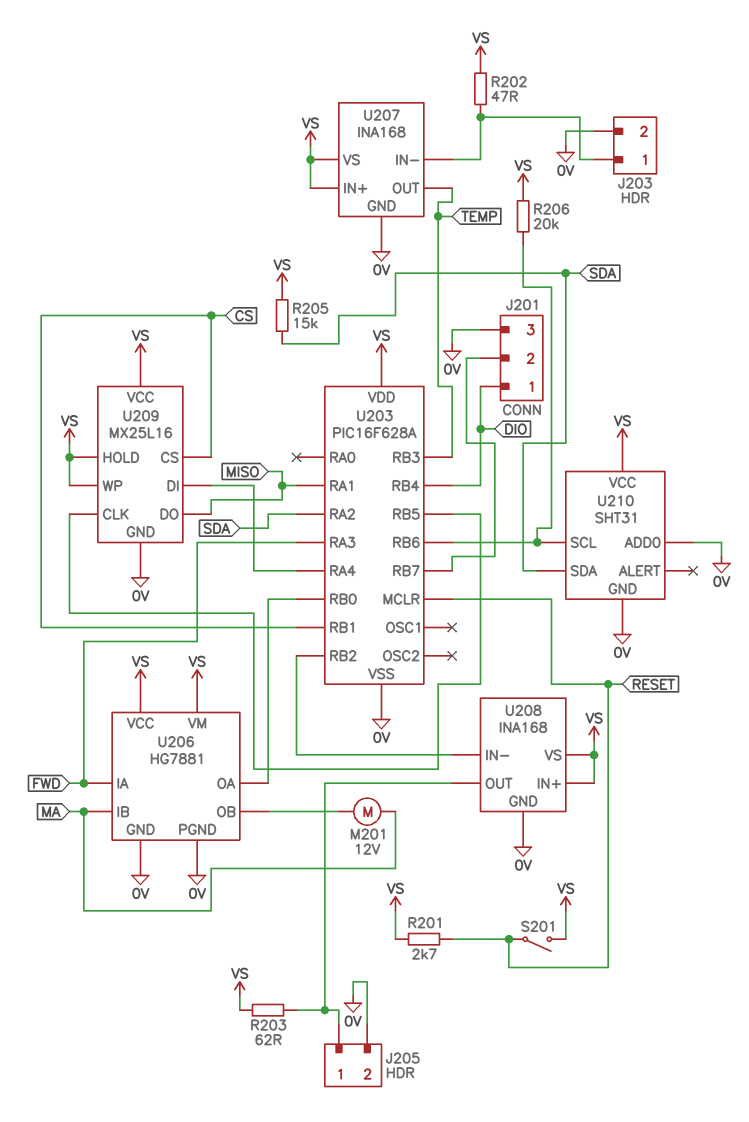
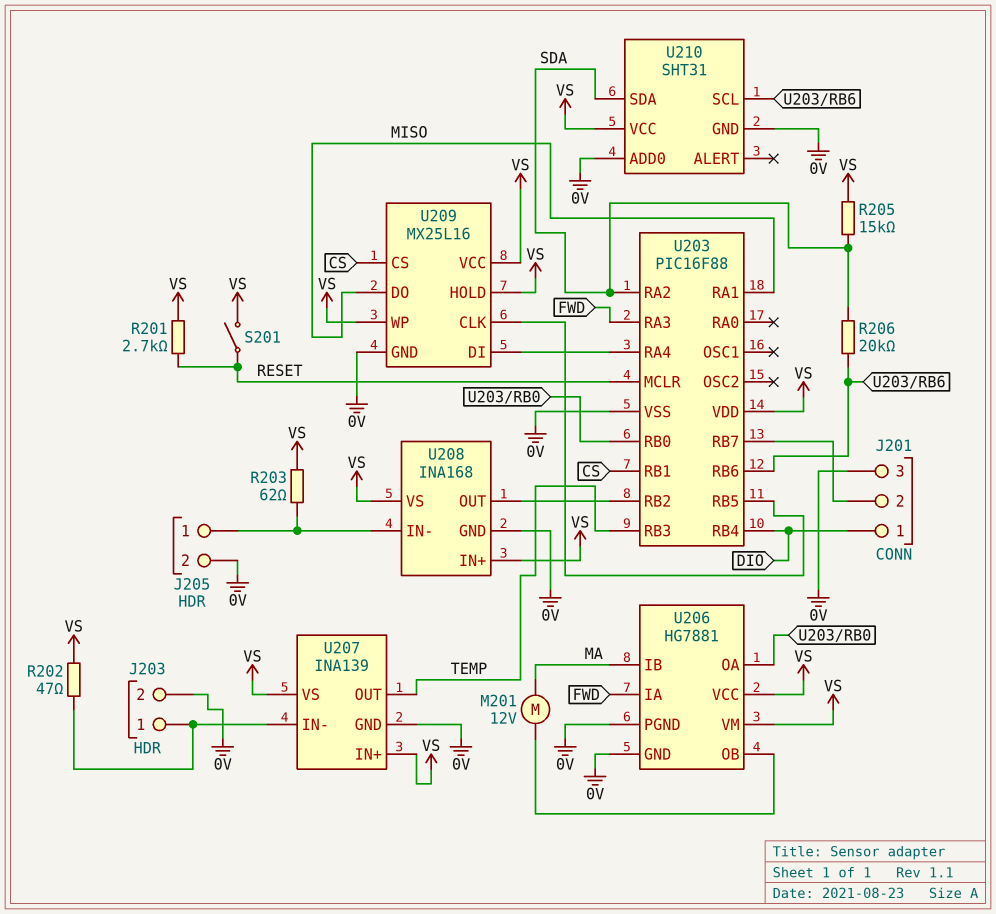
R206: 20k (U203/RB6, VS) -> 20k (SDA, U203/RB6)
U203: PIC16F628A -> PIC16F88
U207: INA168 -> INA139
U208 pin IN-: U203/RB2 -> J205/1
U208 pin OUT: J205/1 -> U203/RB2

